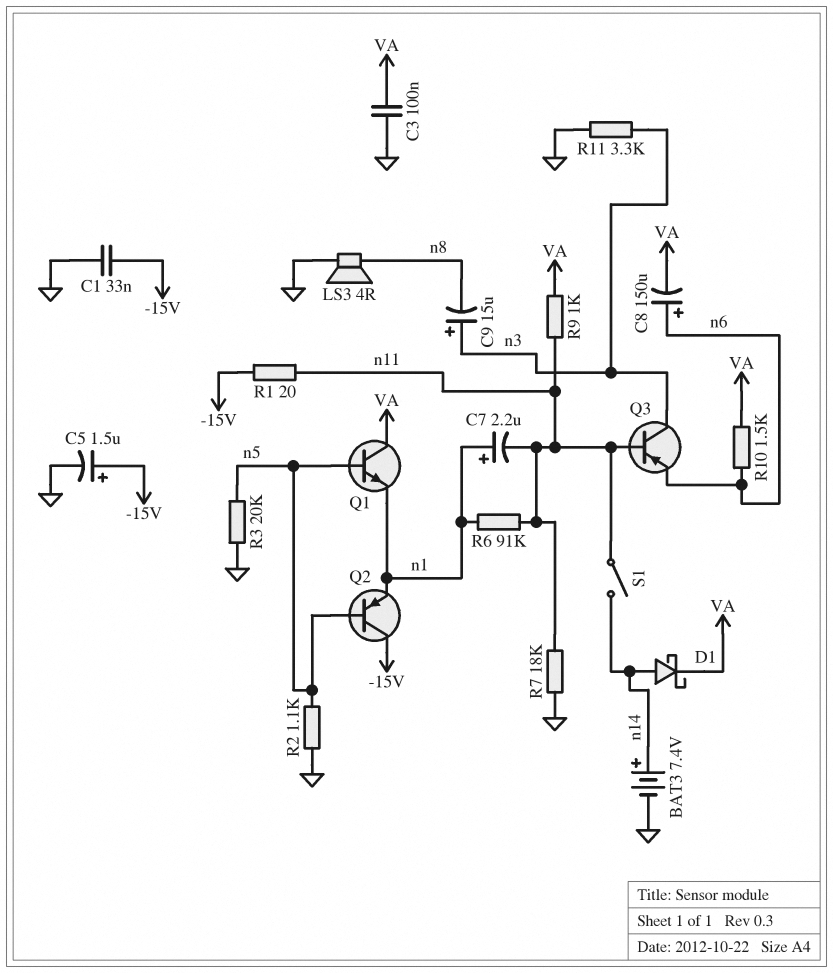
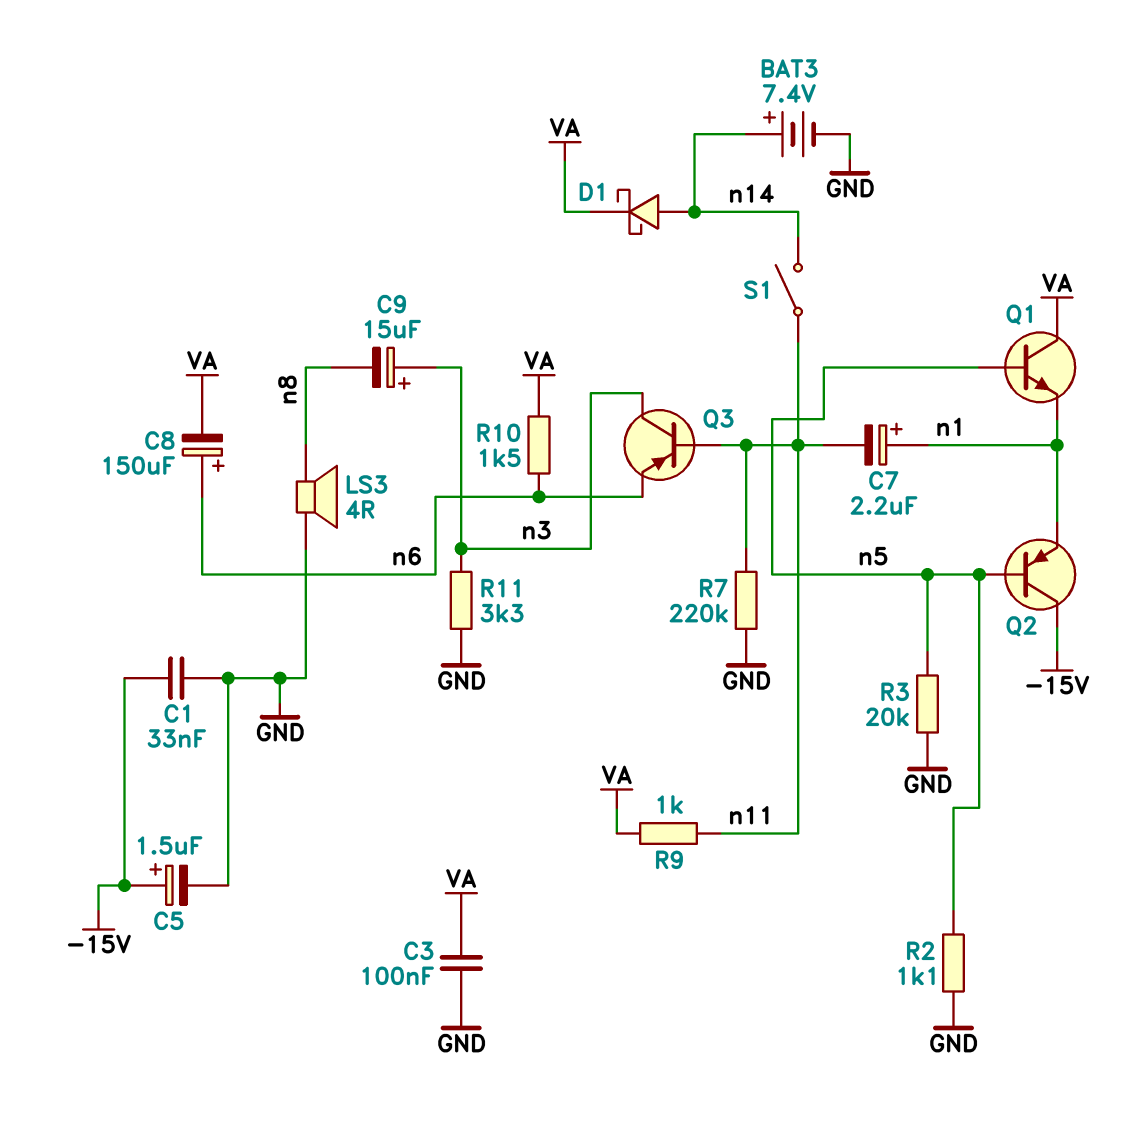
R1: 20 (-15V, n11) -> none
R6: 91k (n1, n11) -> none
R7: 18k (GND, n11) -> 220k (GND, n11)

